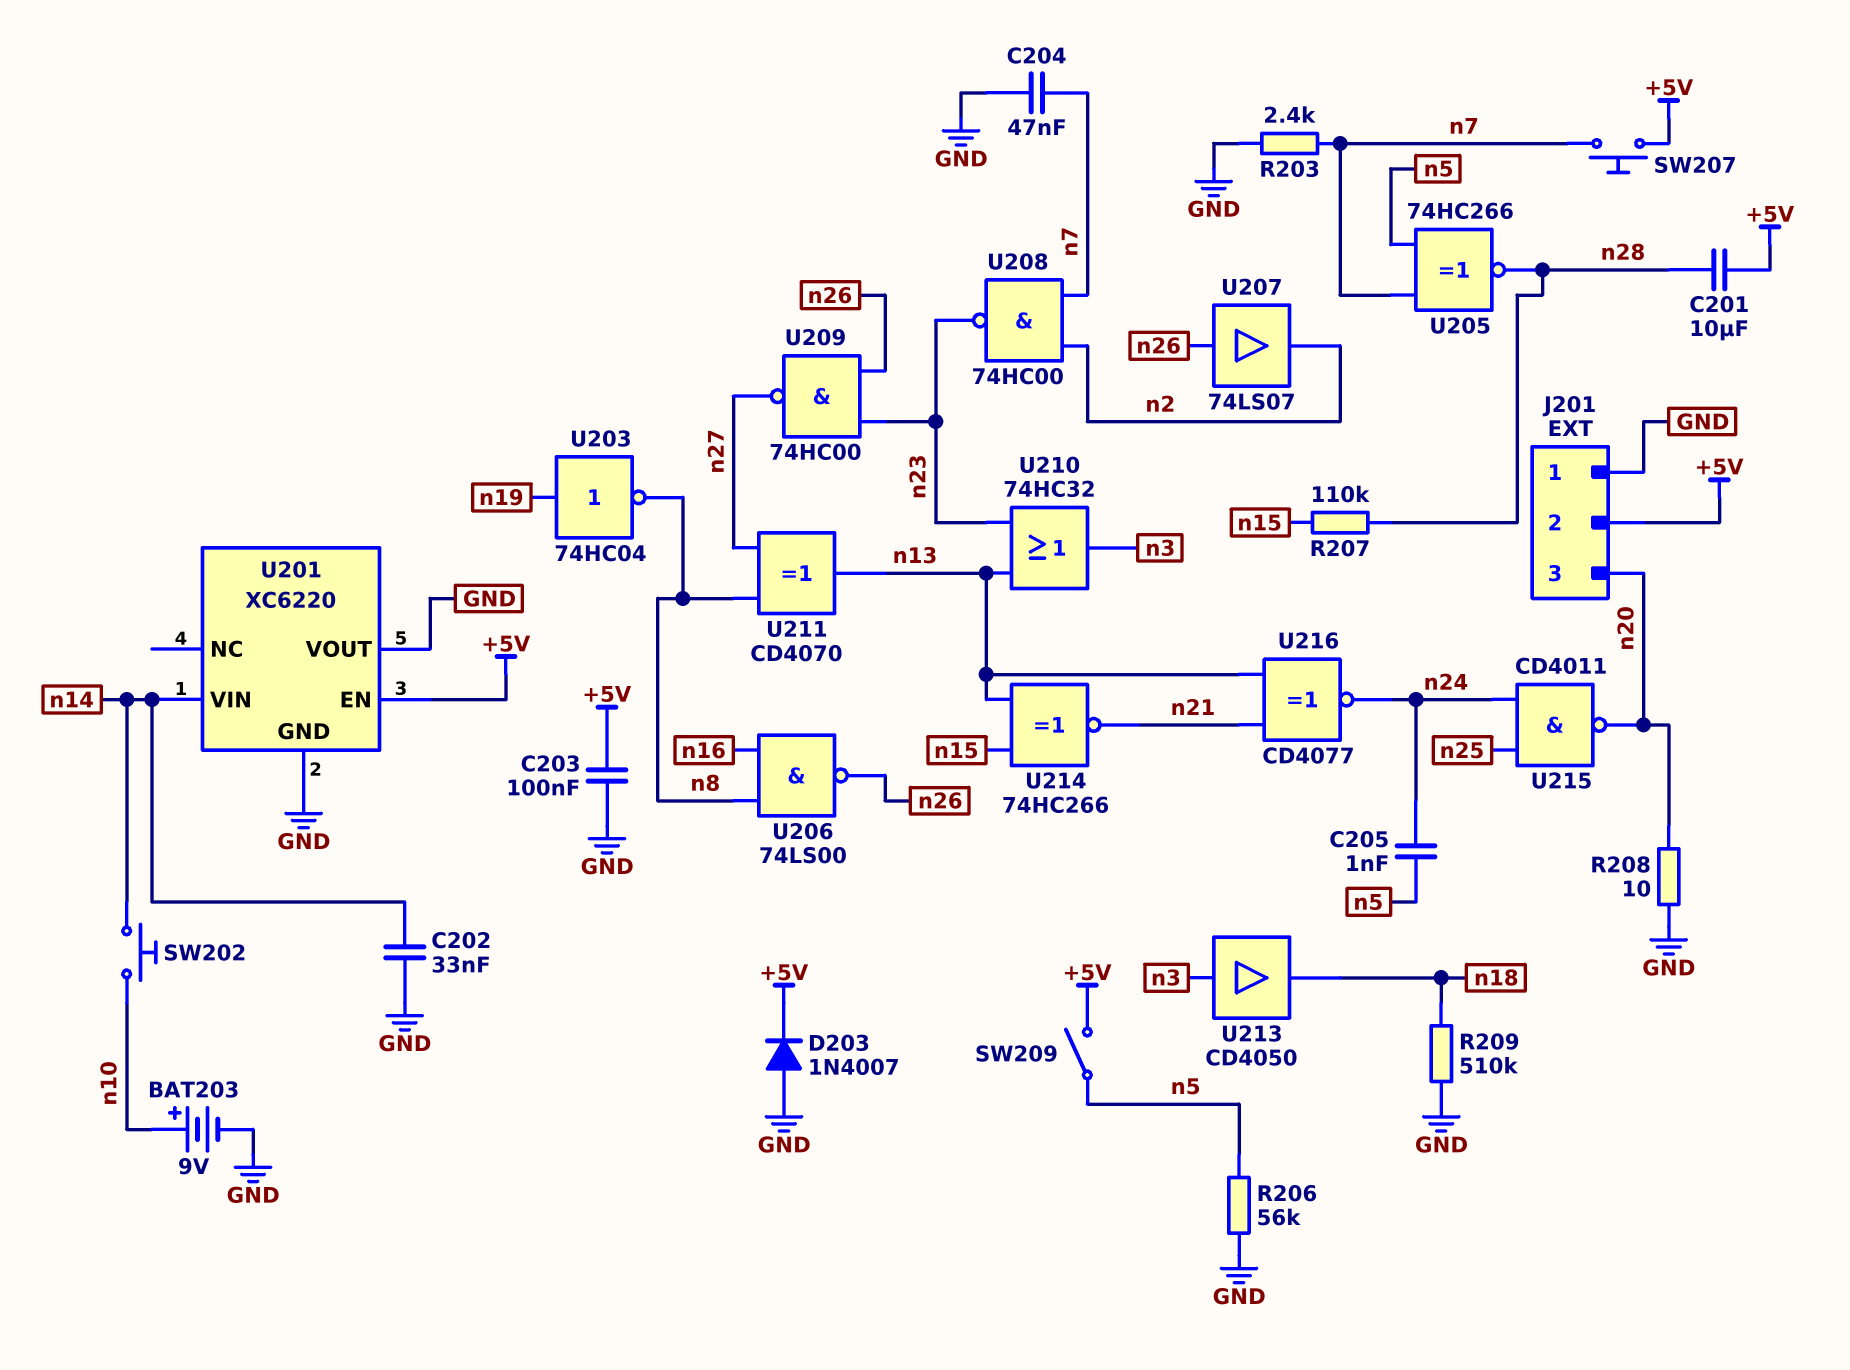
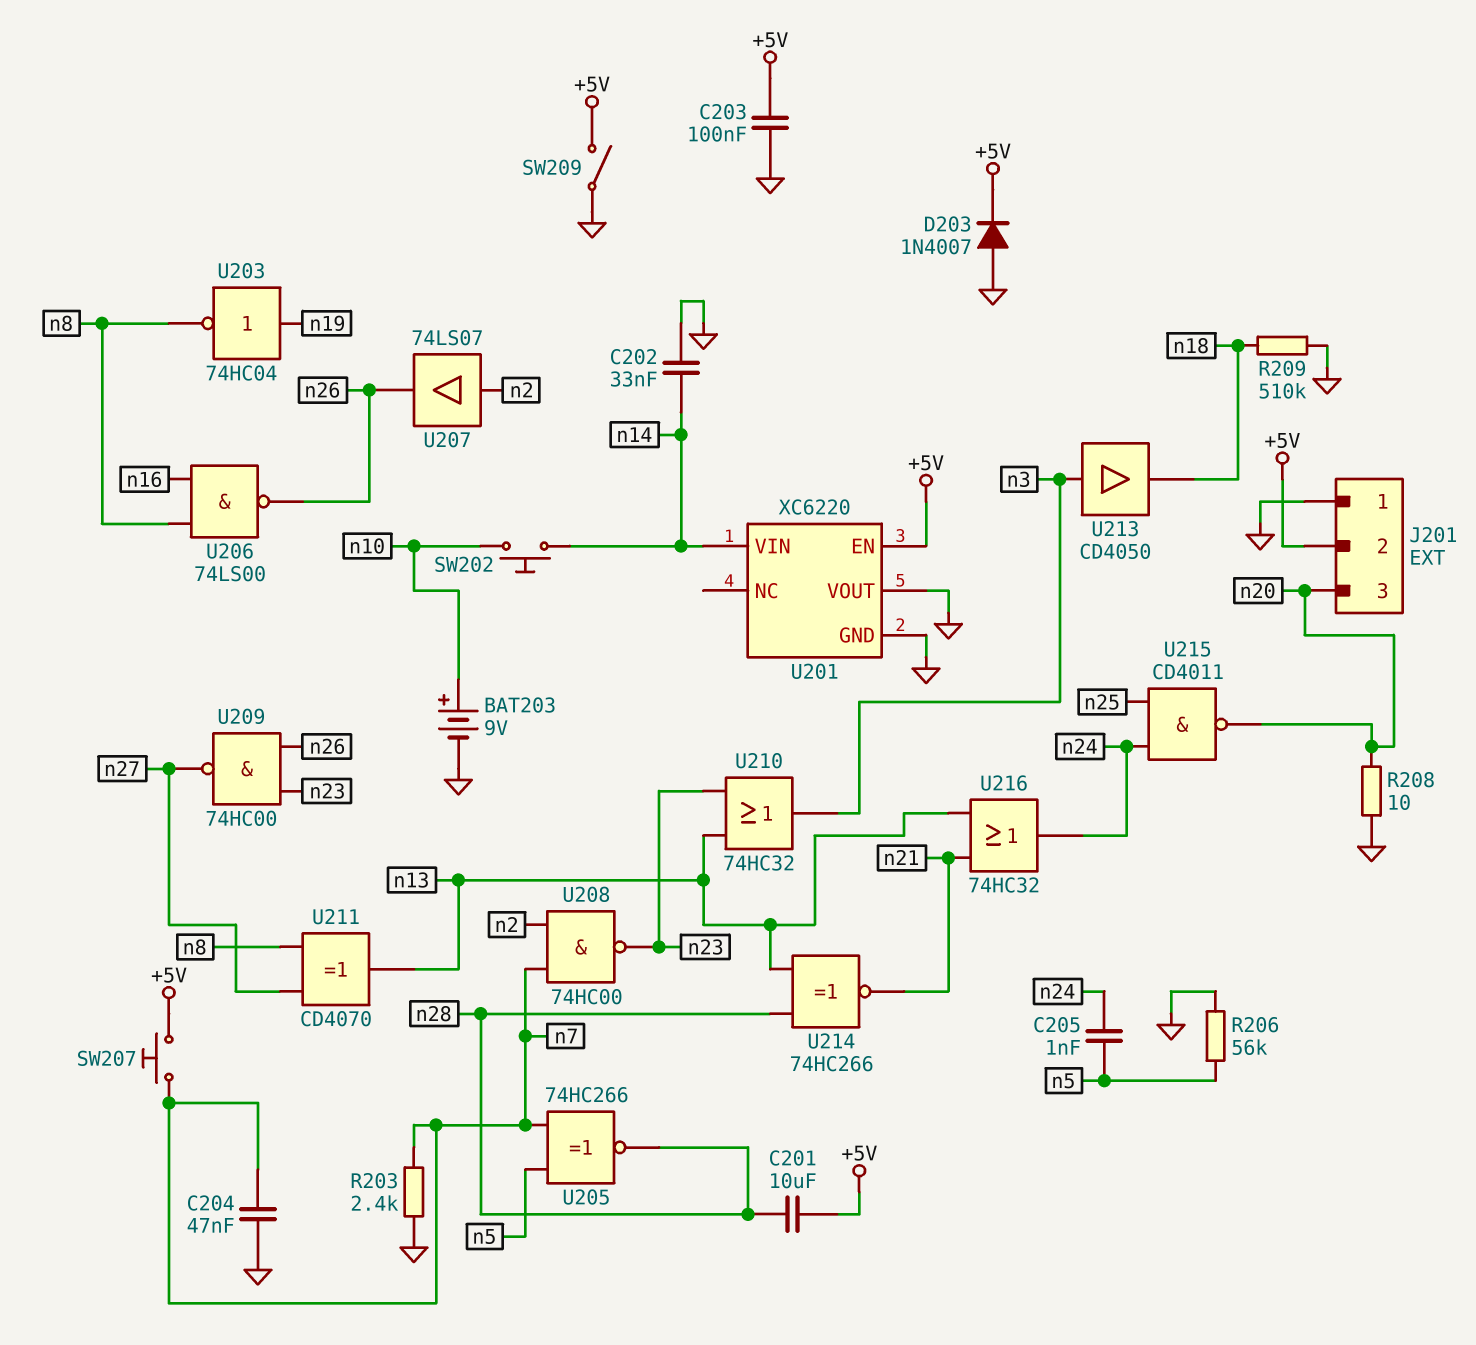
R207: 110k (n15, n28) -> none
SW209: switch (+5V, n5) -> switch (+5V, GND)
U207: buffer 74LS07 (in n26, out n2) -> buffer 74LS07 (in n2, out n26)
U214: XNOR 74HC266 (in n13, in n15, out n21) -> XNOR 74HC266 (in n13, in n28, out n21)
U216: XNOR CD4077 (in n13, in n21, out n24) -> OR 74HC32 (in n13, in n21, out n24)

